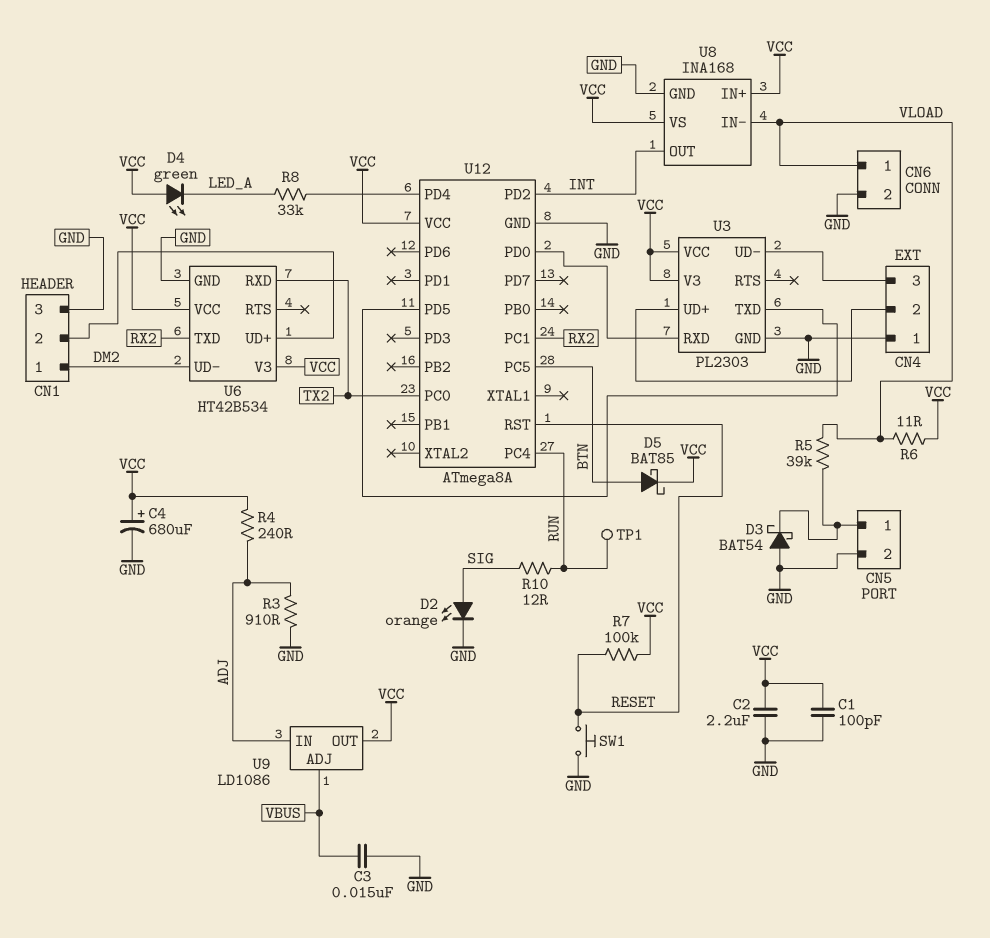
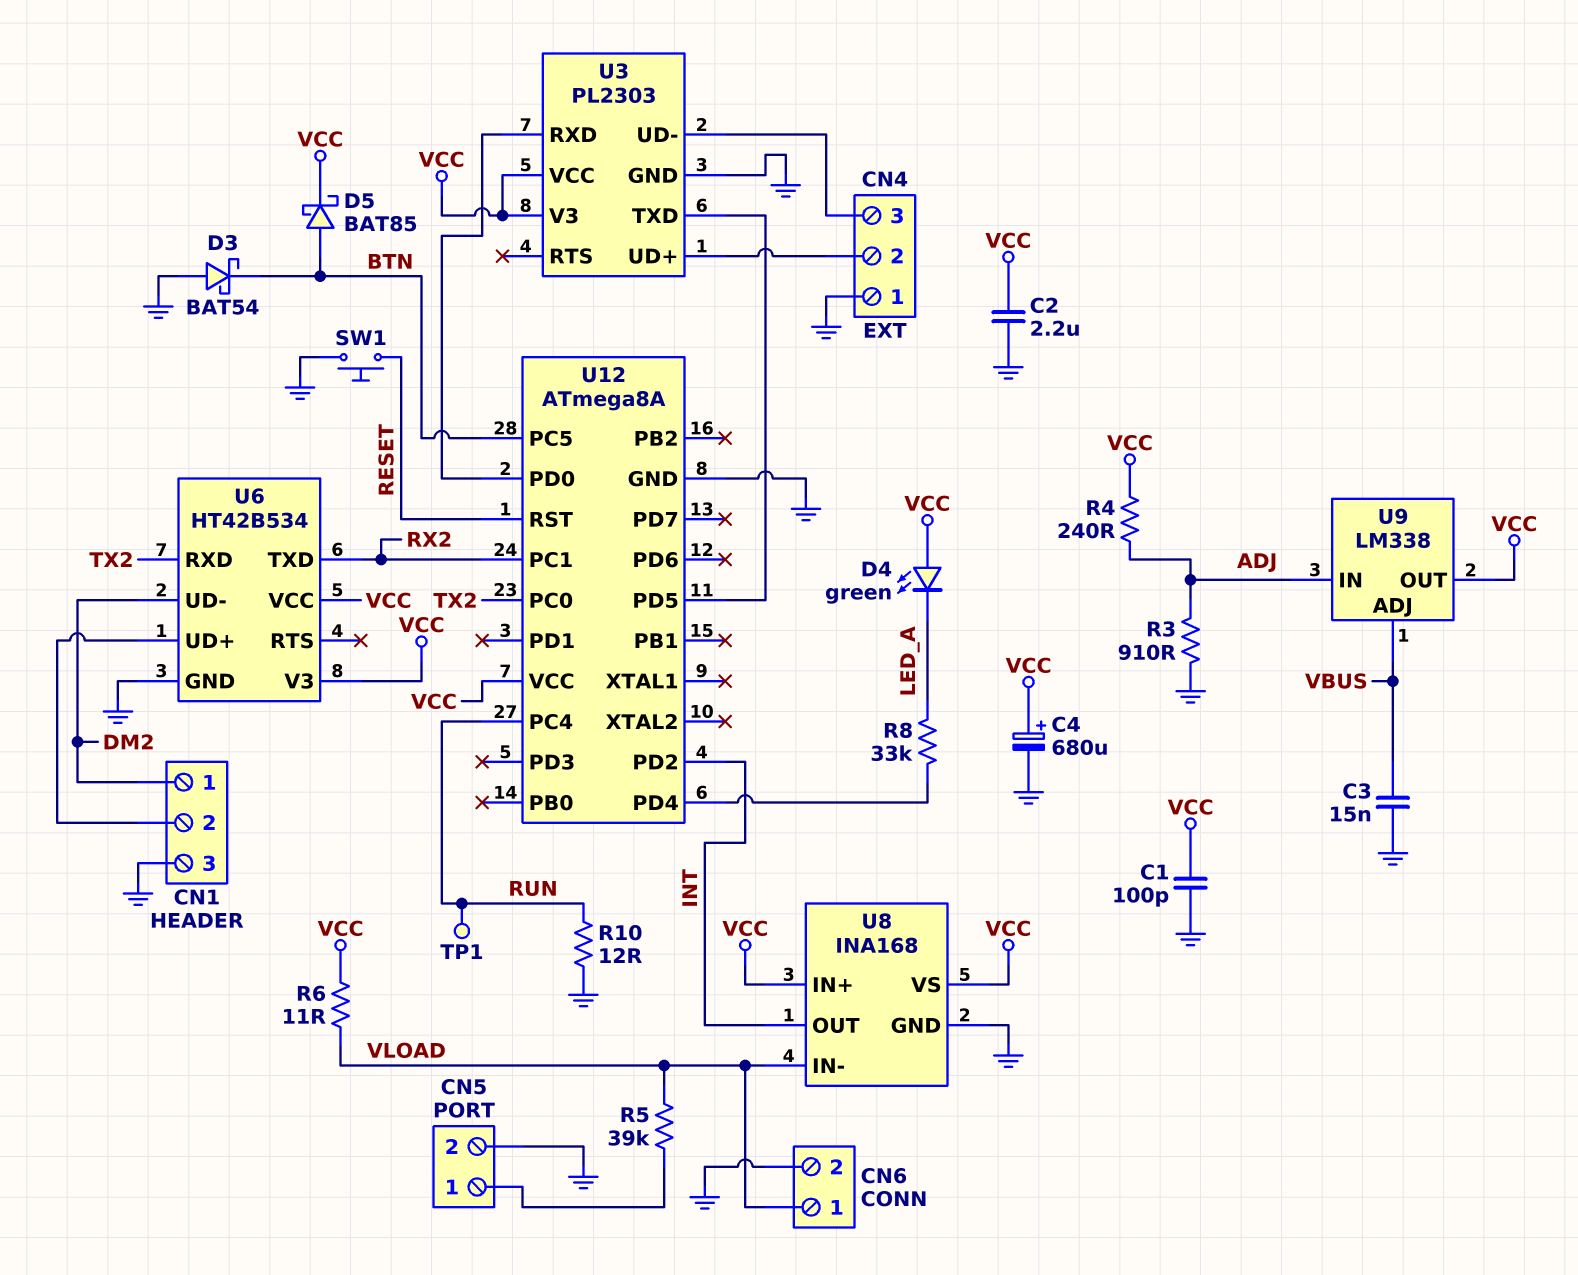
D2: LED orange (A SIG, K GND) -> none
D3: schottky BAT54 (A GND, K CN5/1) -> schottky BAT54 (A GND, K BTN)
R7: 100k (RESET, VCC) -> none
R10: 12 (RUN, SIG) -> 12 (GND, RUN)
U9: LD1086 -> LM338

